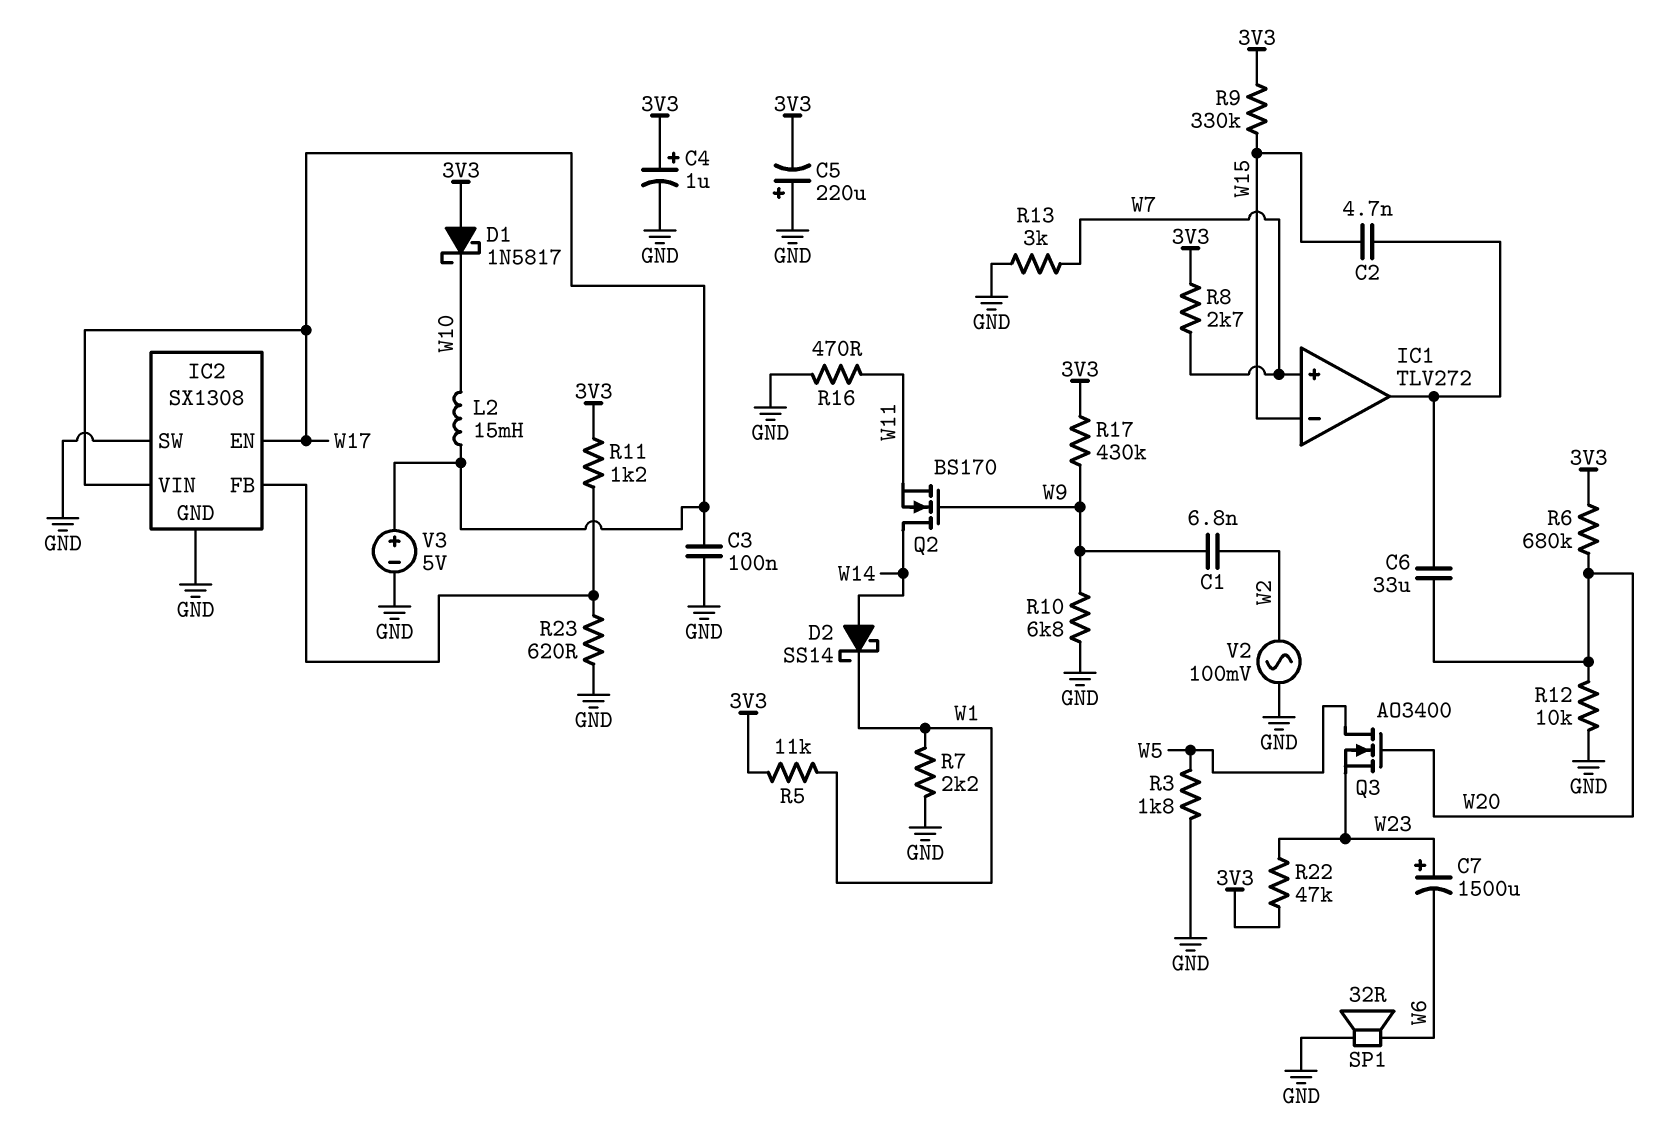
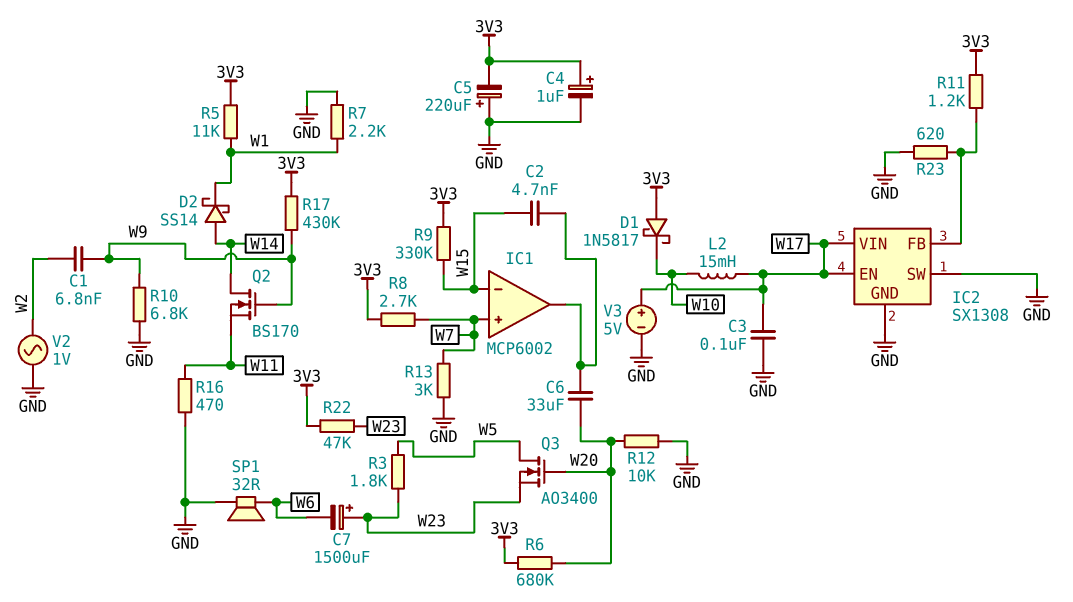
IC1: TLV272 -> MCP6002
R3: 1.8k (GND, W5) -> 1.8k (W5, W23)
V2: AC 100mV (GND, W2) -> AC 1V (GND, W2)

